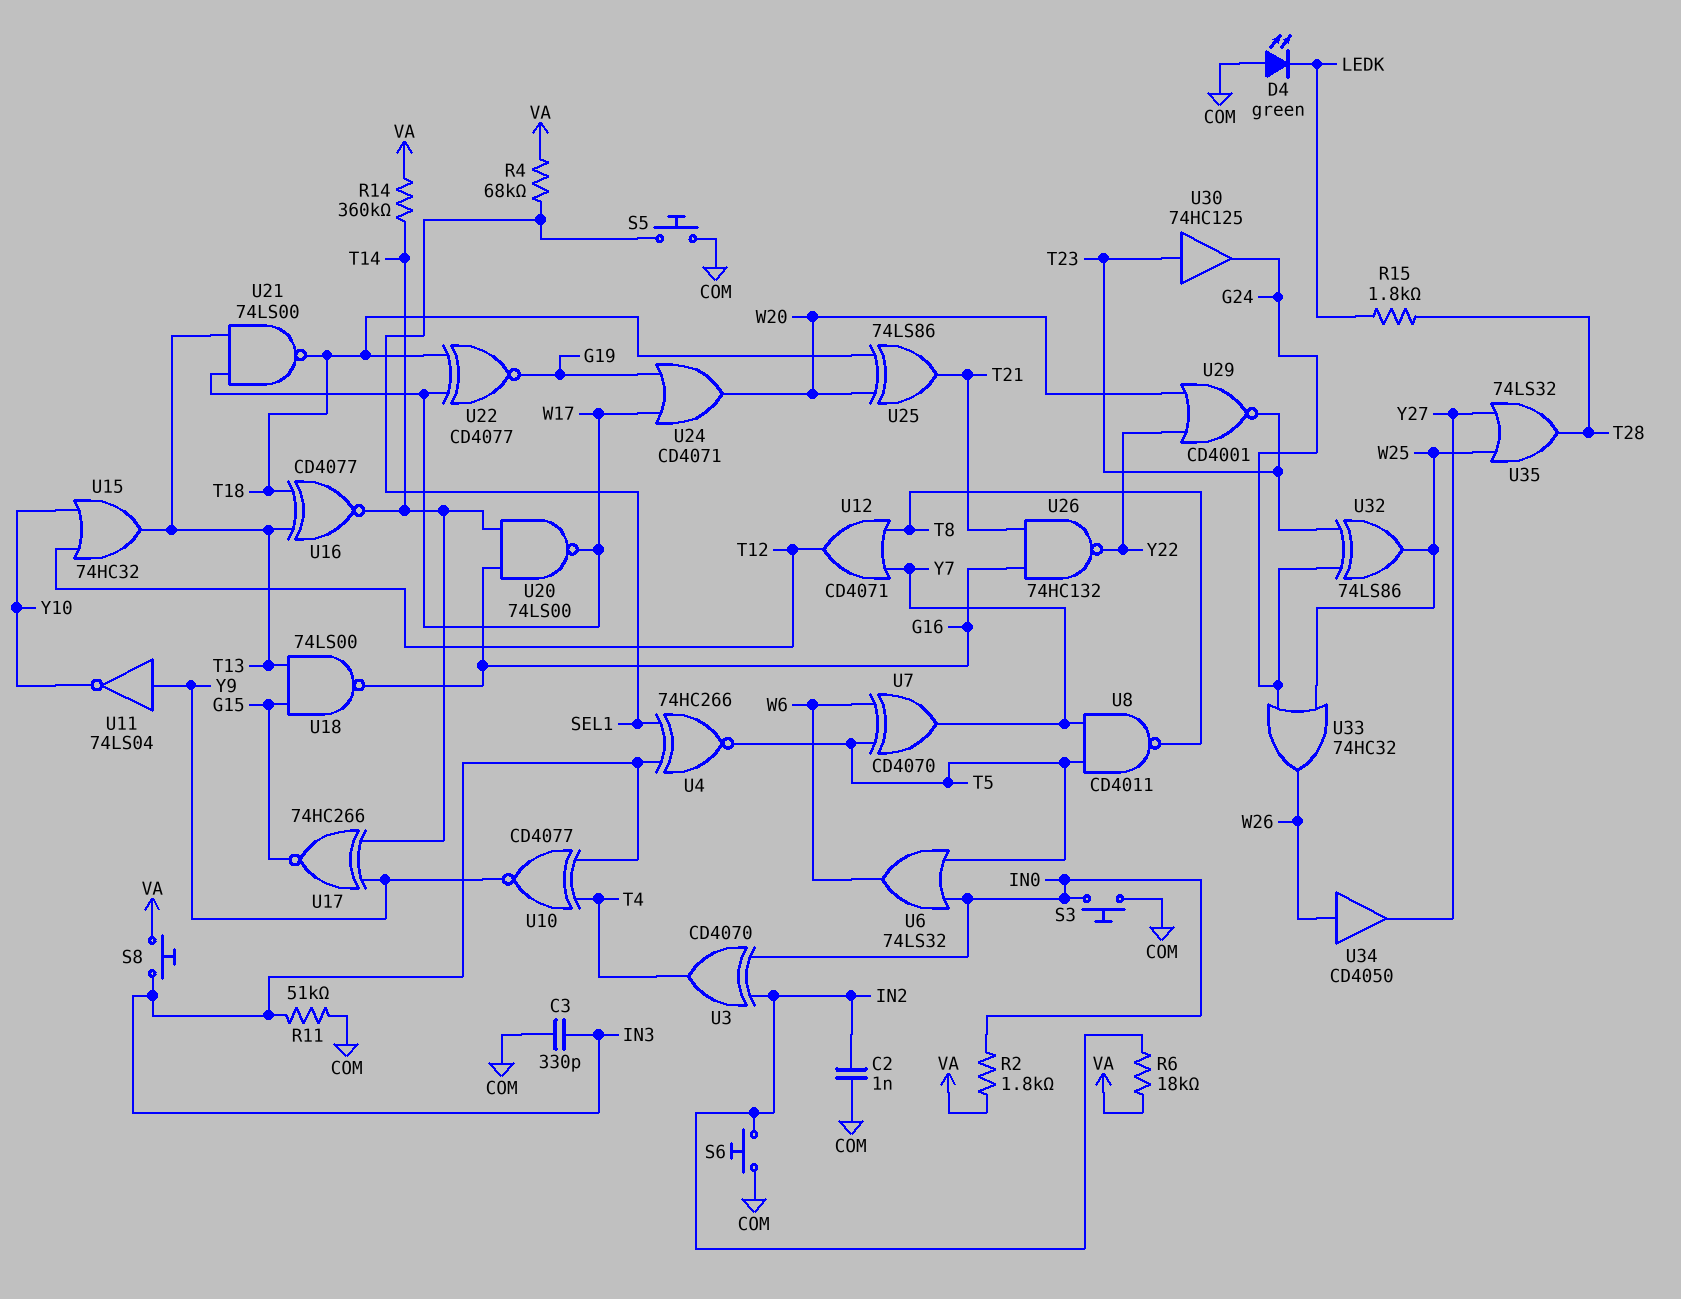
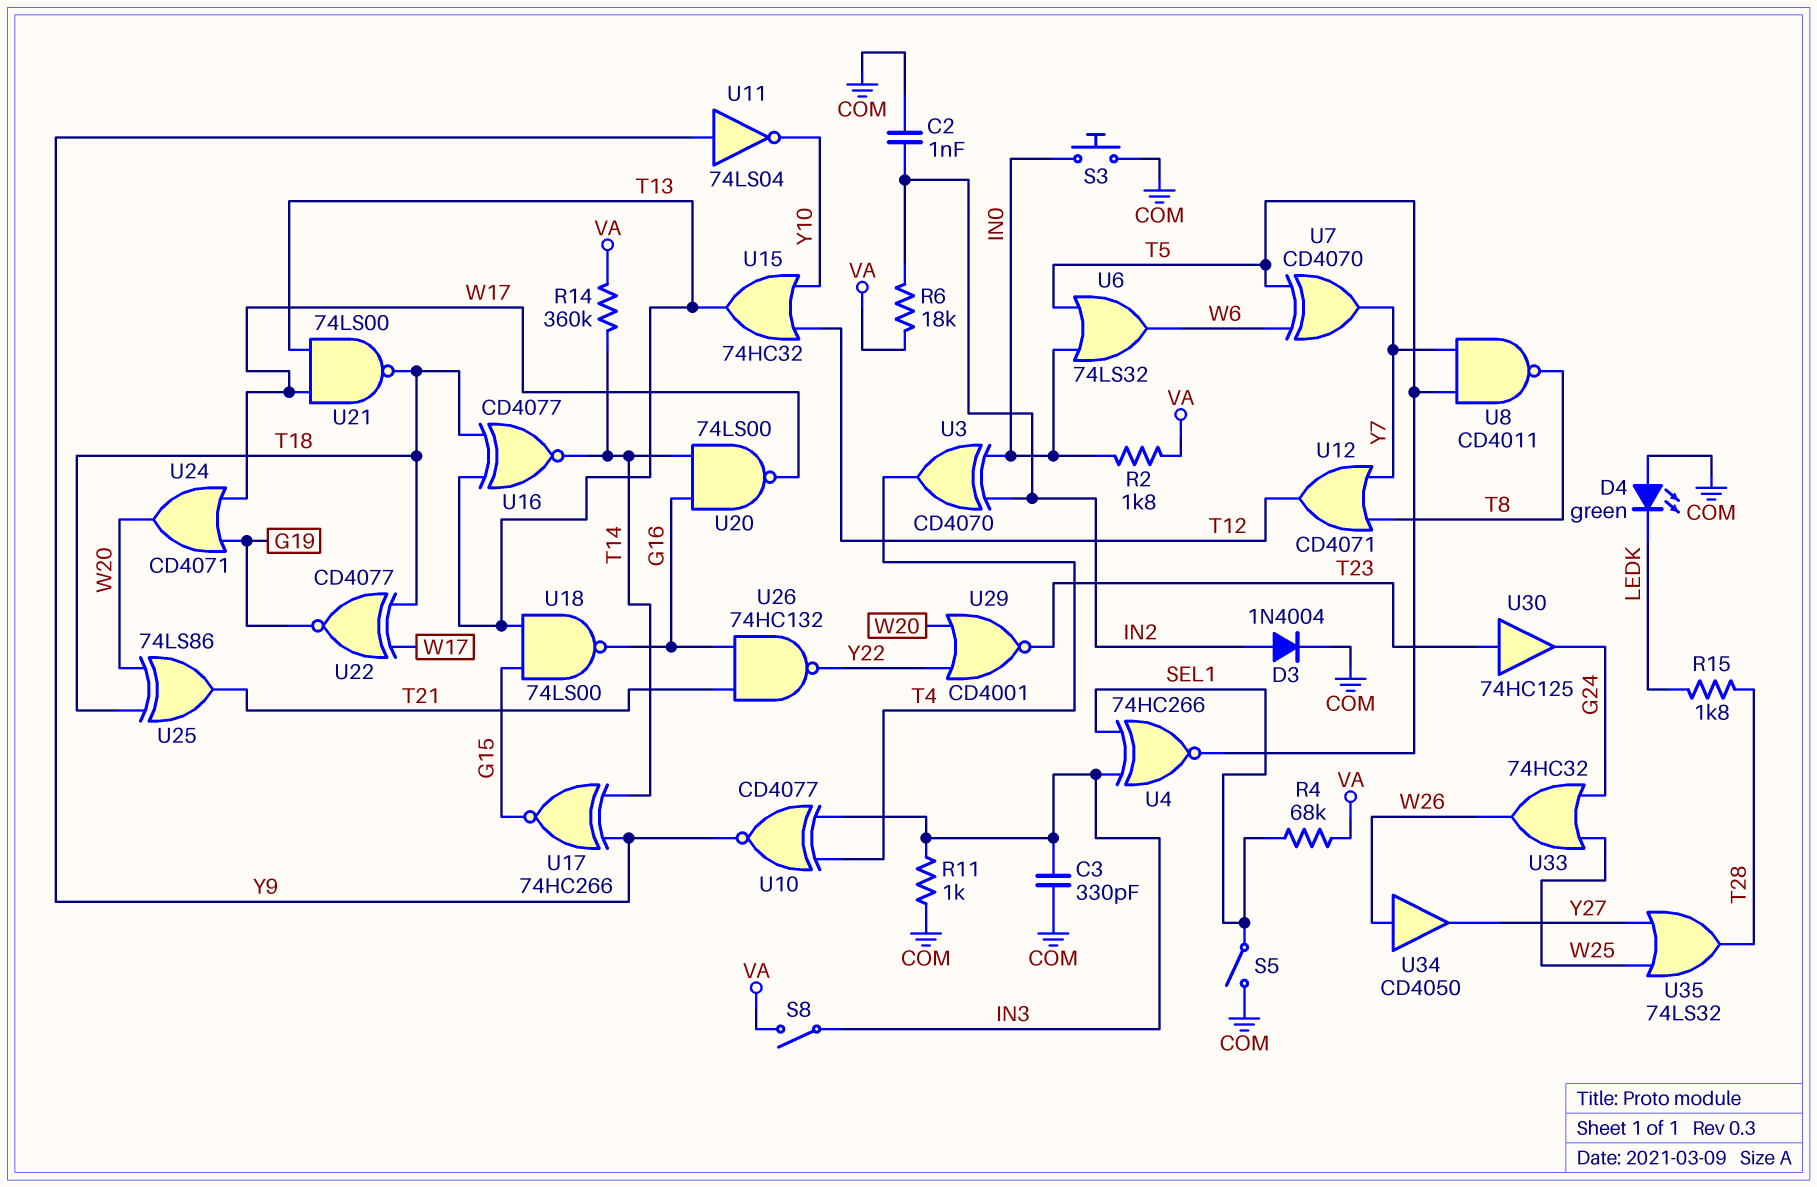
D3: none -> diode 1N4004 (A IN2, K COM)
R11: 51k (COM, IN3) -> 1k (COM, IN3)
S5: button (COM, SEL1) -> switch (COM, SEL1)
S6: button (COM, IN2) -> none
S8: button (IN3, VA) -> switch (IN3, VA)
U32: XOR 74LS86 (in G24, in T23, out W25) -> none

